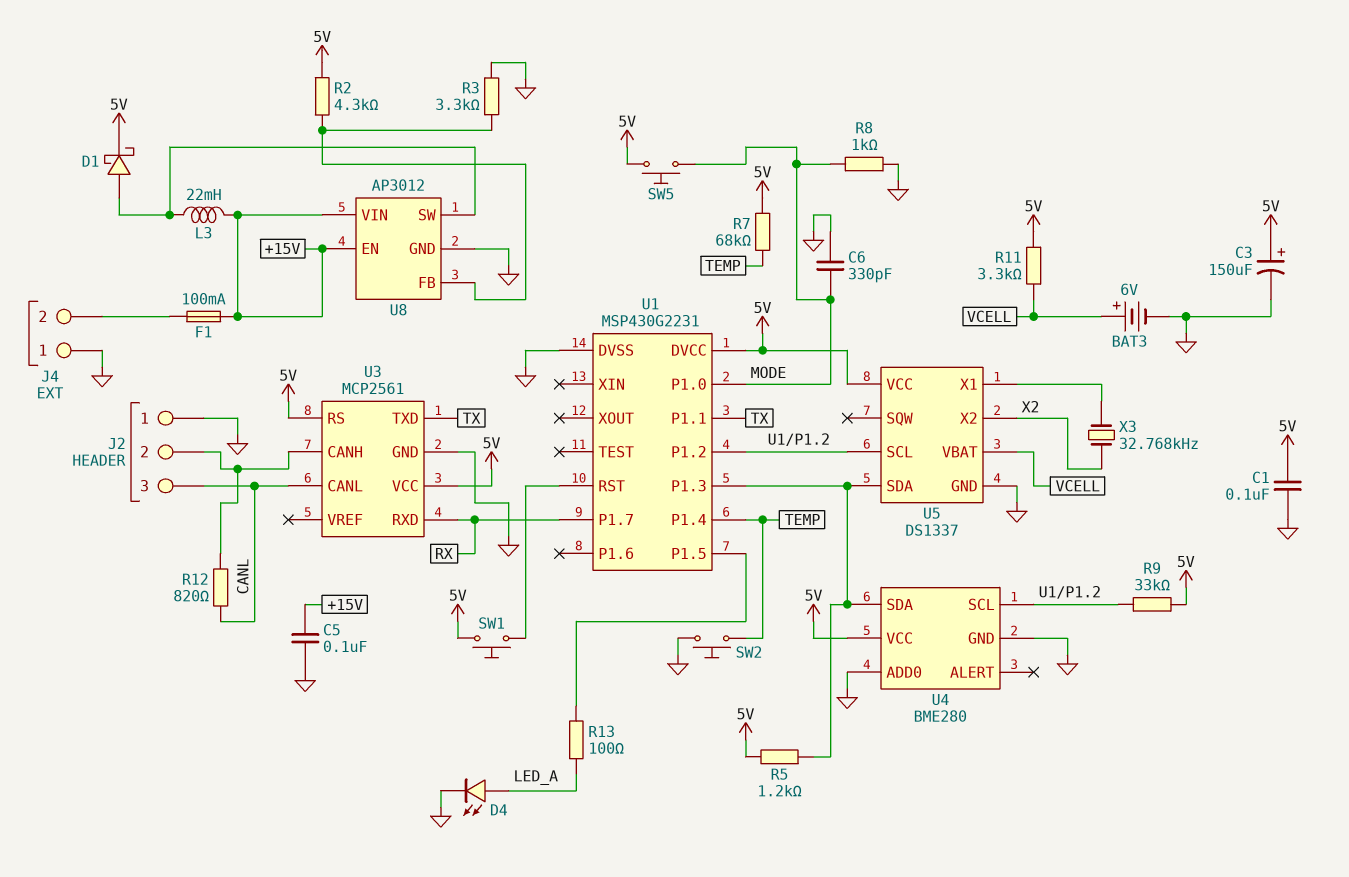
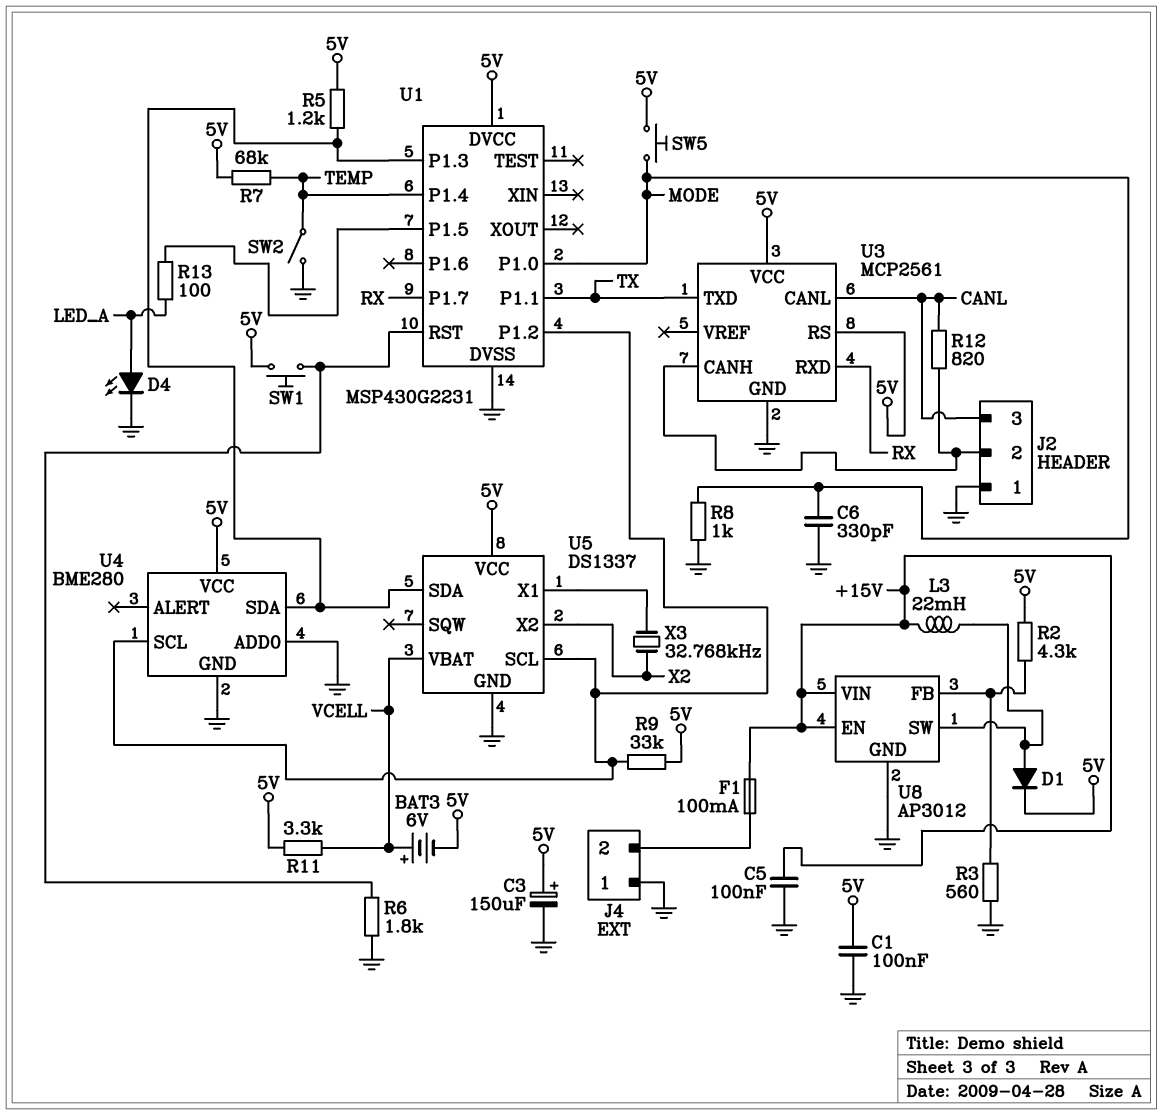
BAT3: 6V (plus VCELL, minus GND) -> 6V (plus VCELL, minus 5V)
D1: schottky (A U8/SW, K 5V) -> diode (A U8/SW, K 5V)
R3: 3.3k (GND, U8/FB) -> 560 (GND, U8/FB)
R6: none -> 1.8k (GND, U1/RST)
SW2: button (GND, TEMP) -> switch (GND, TEMP)

